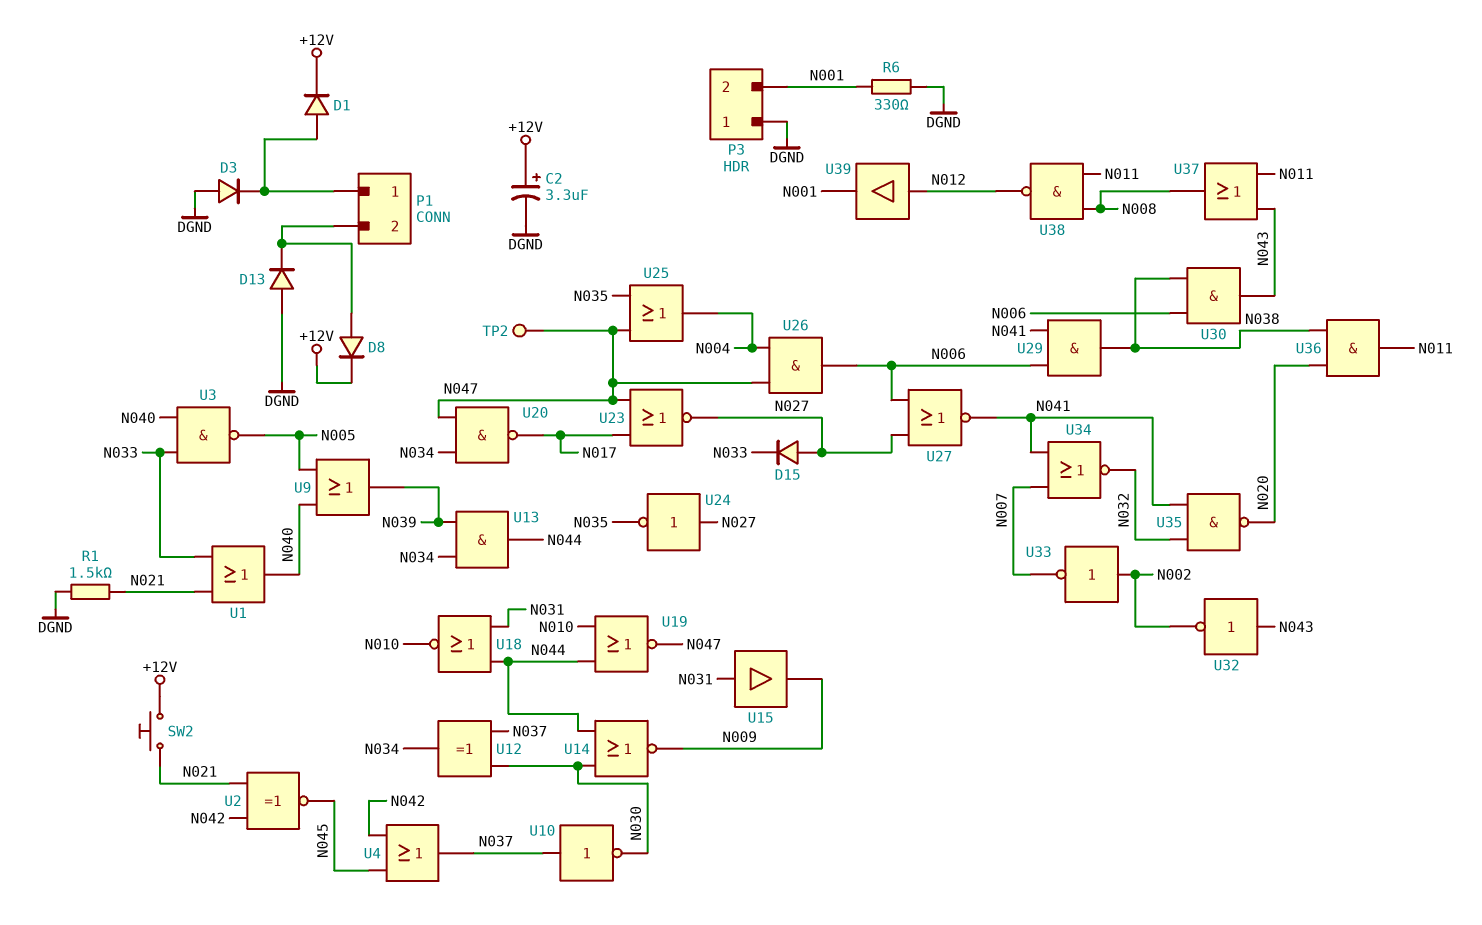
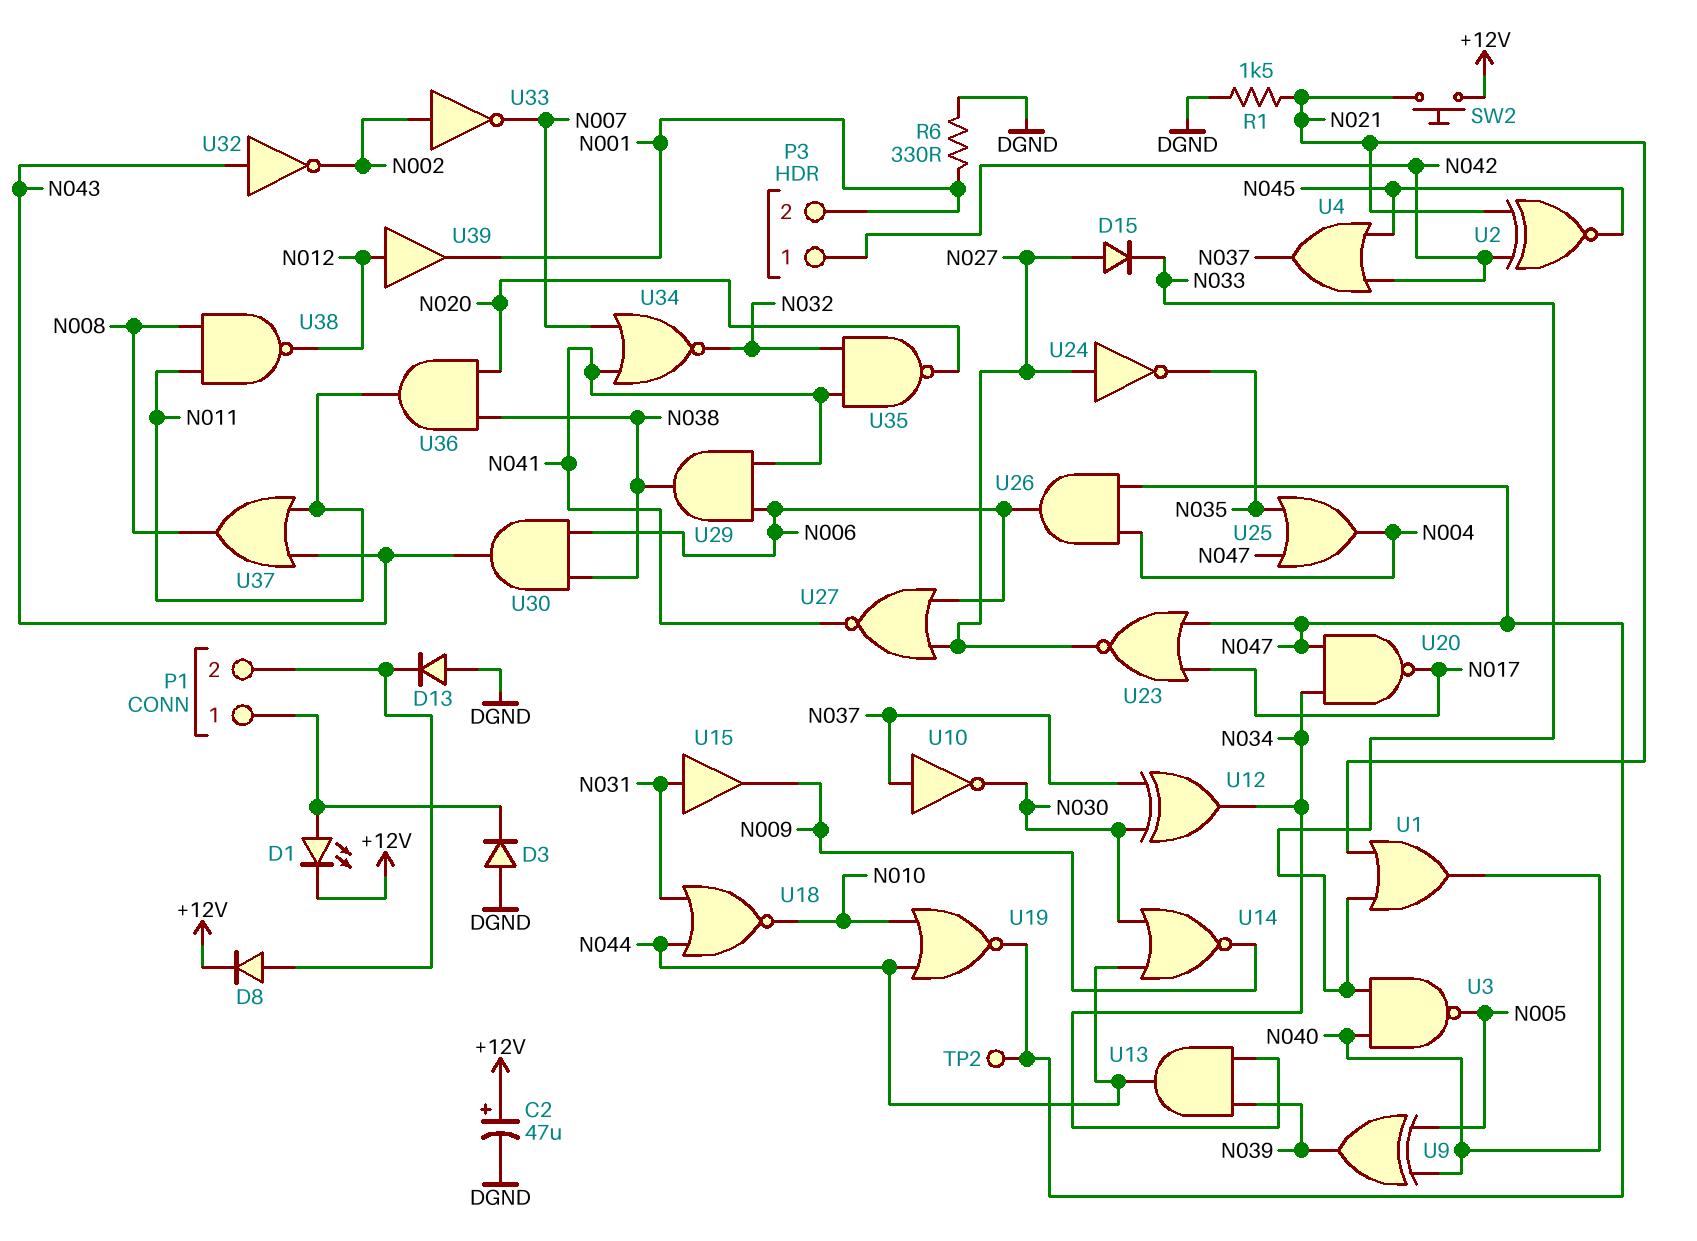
C2: 3.3uF (plus +12V, minus DGND) -> 47uF (plus +12V, minus DGND)
D1: diode (A P1/1, K +12V) -> LED (A P1/1, K +12V)
P3 pin 1: DGND -> N042
U9: OR (in N005, in N040, out N039) -> XOR (in N005, in N040, out N039)

